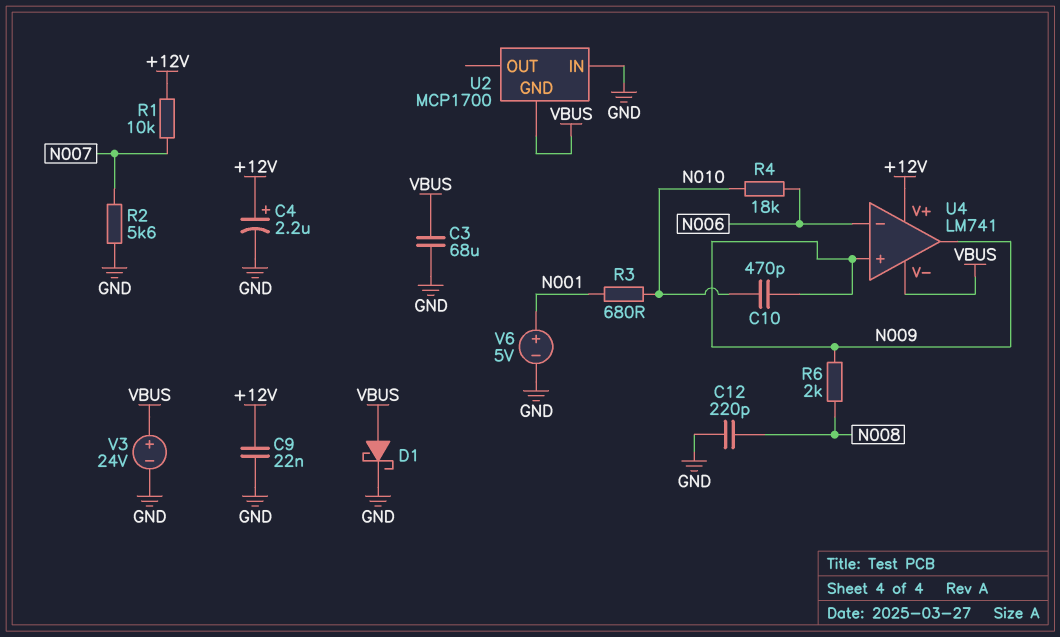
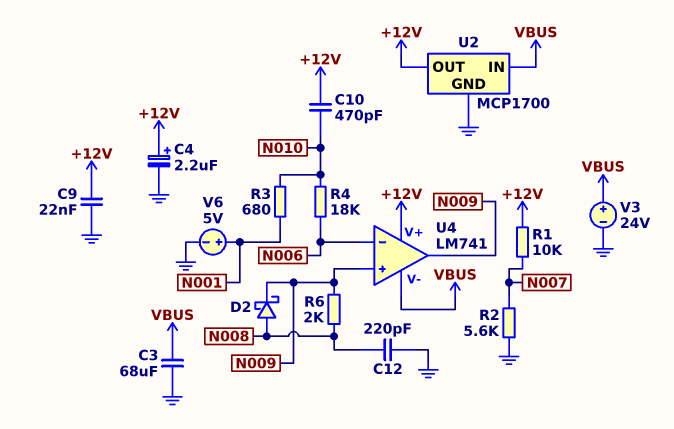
C10: 470pF (N009, N010) -> 470pF (+12V, N010)
D1: schottky (A VBUS, K GND) -> none
D2: none -> schottky (A N008, K N009)
U2 pin GND: VBUS -> GND
U2 pin IN: GND -> VBUS
U2 pin OUT: none -> +12V

